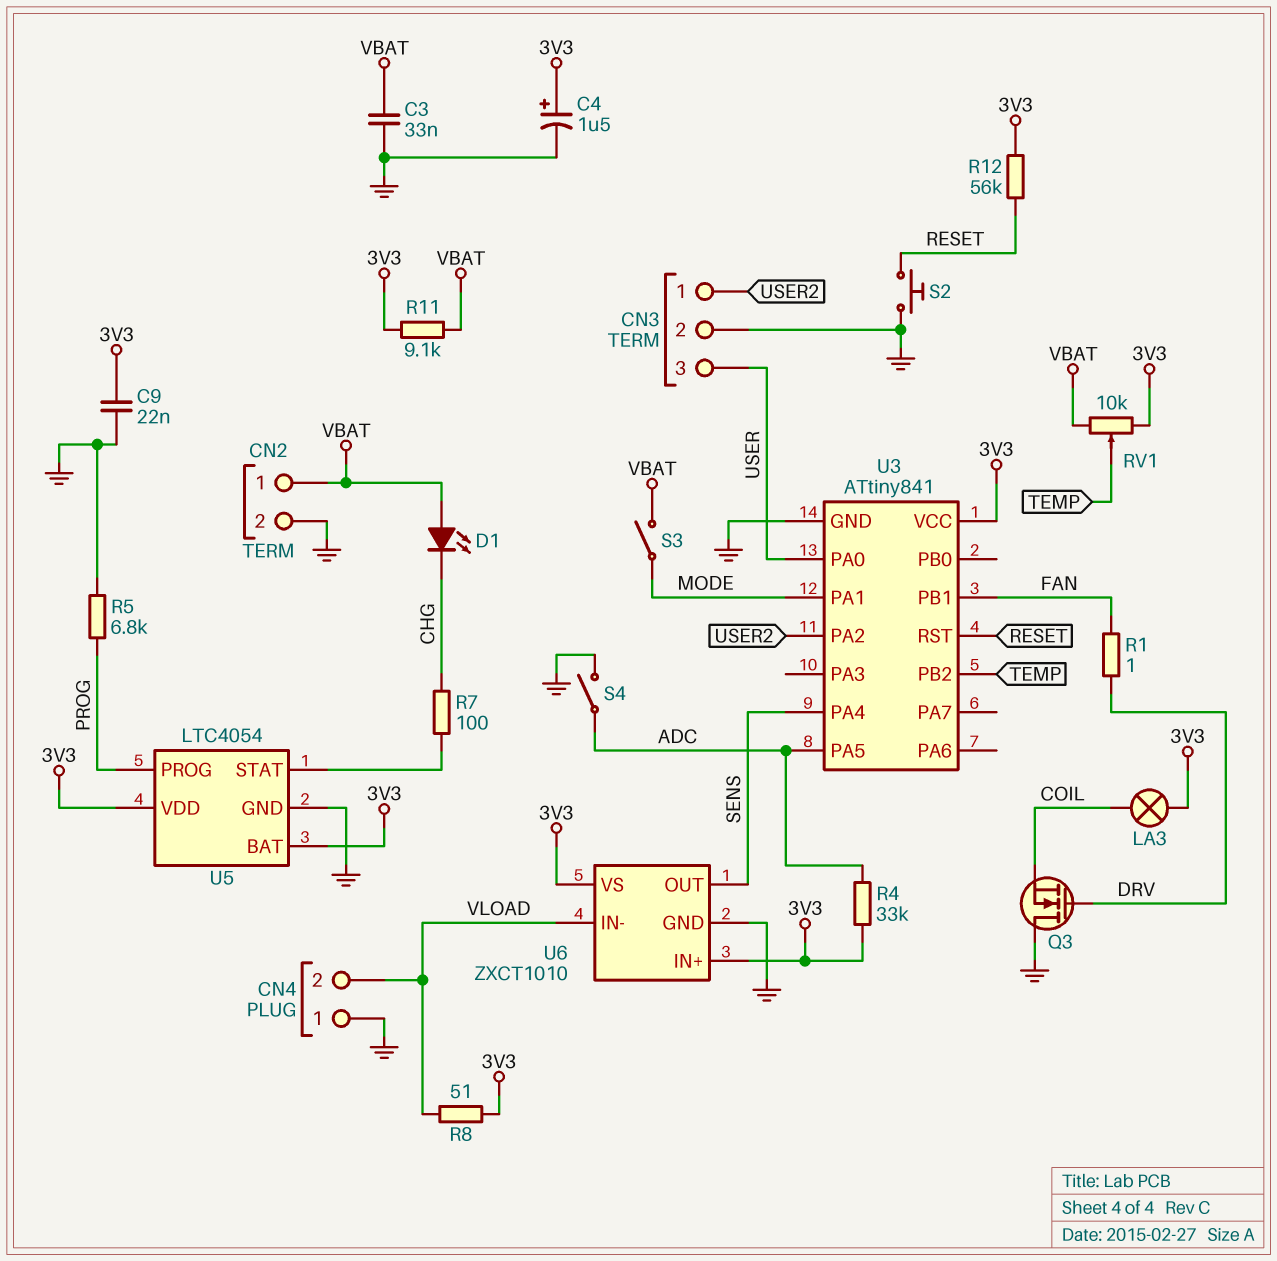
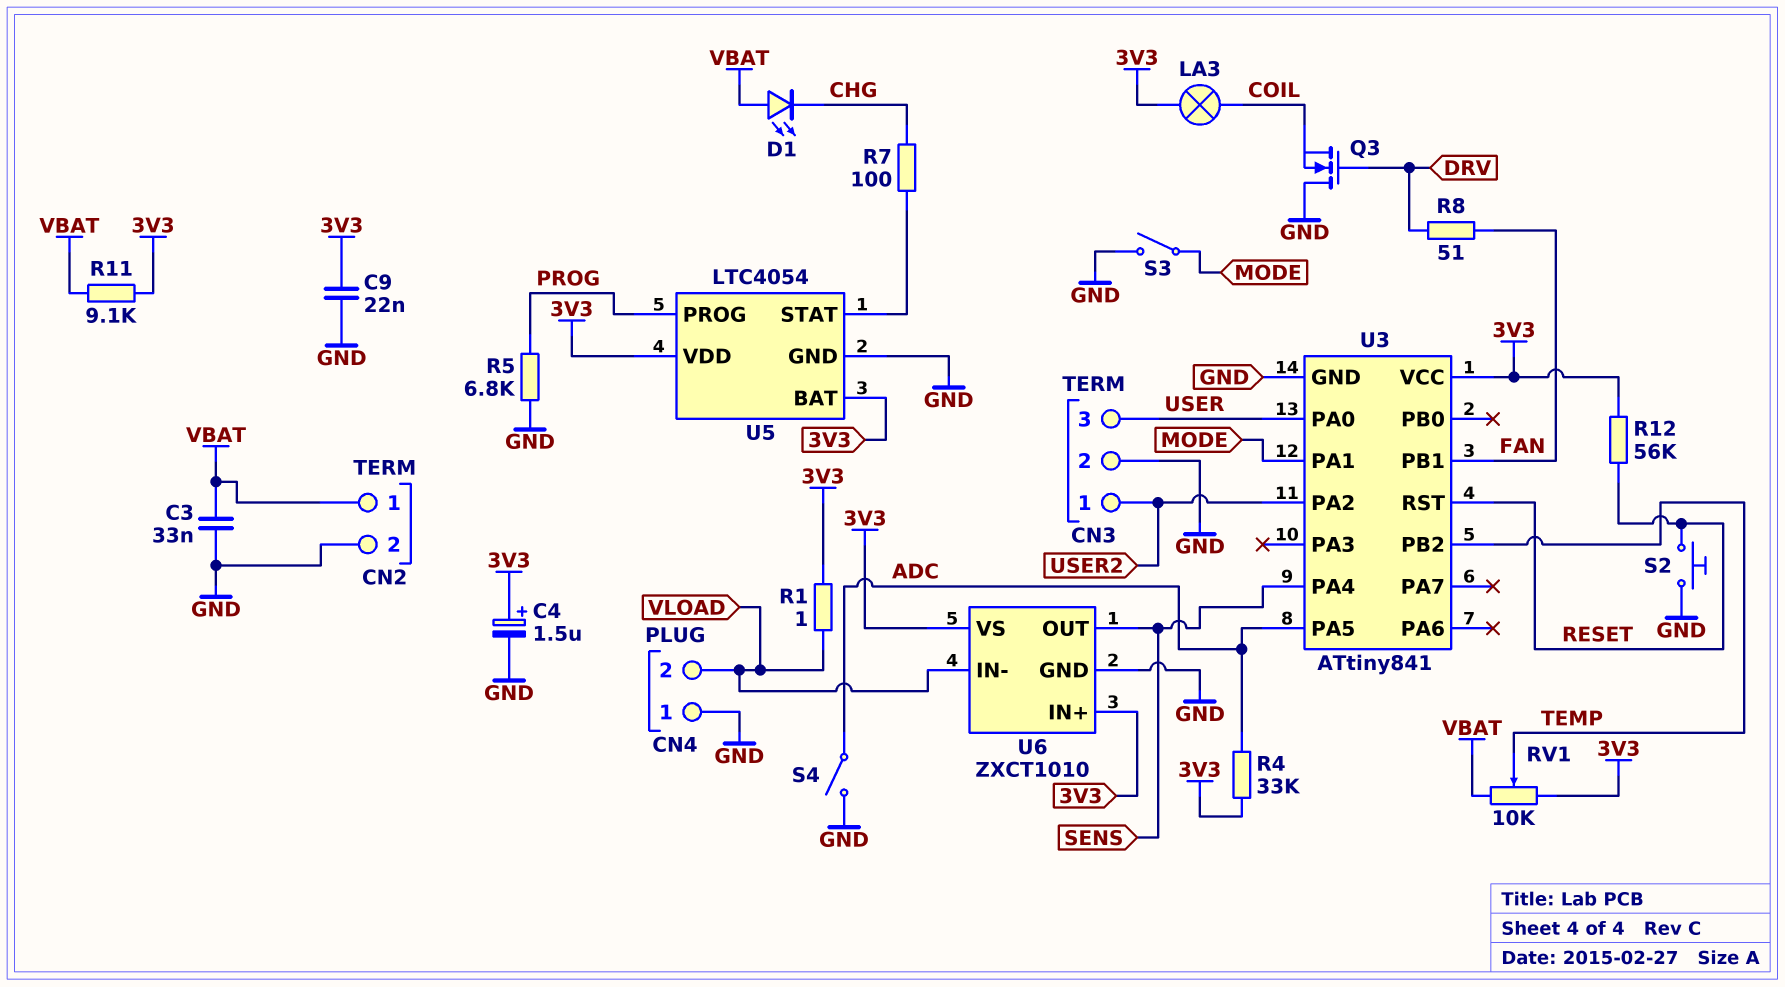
R1: 1 (DRV, FAN) -> 1 (3V3, VLOAD)
R8: 51 (3V3, VLOAD) -> 51 (DRV, FAN)
S3: switch (MODE, VBAT) -> switch (GND, MODE)

